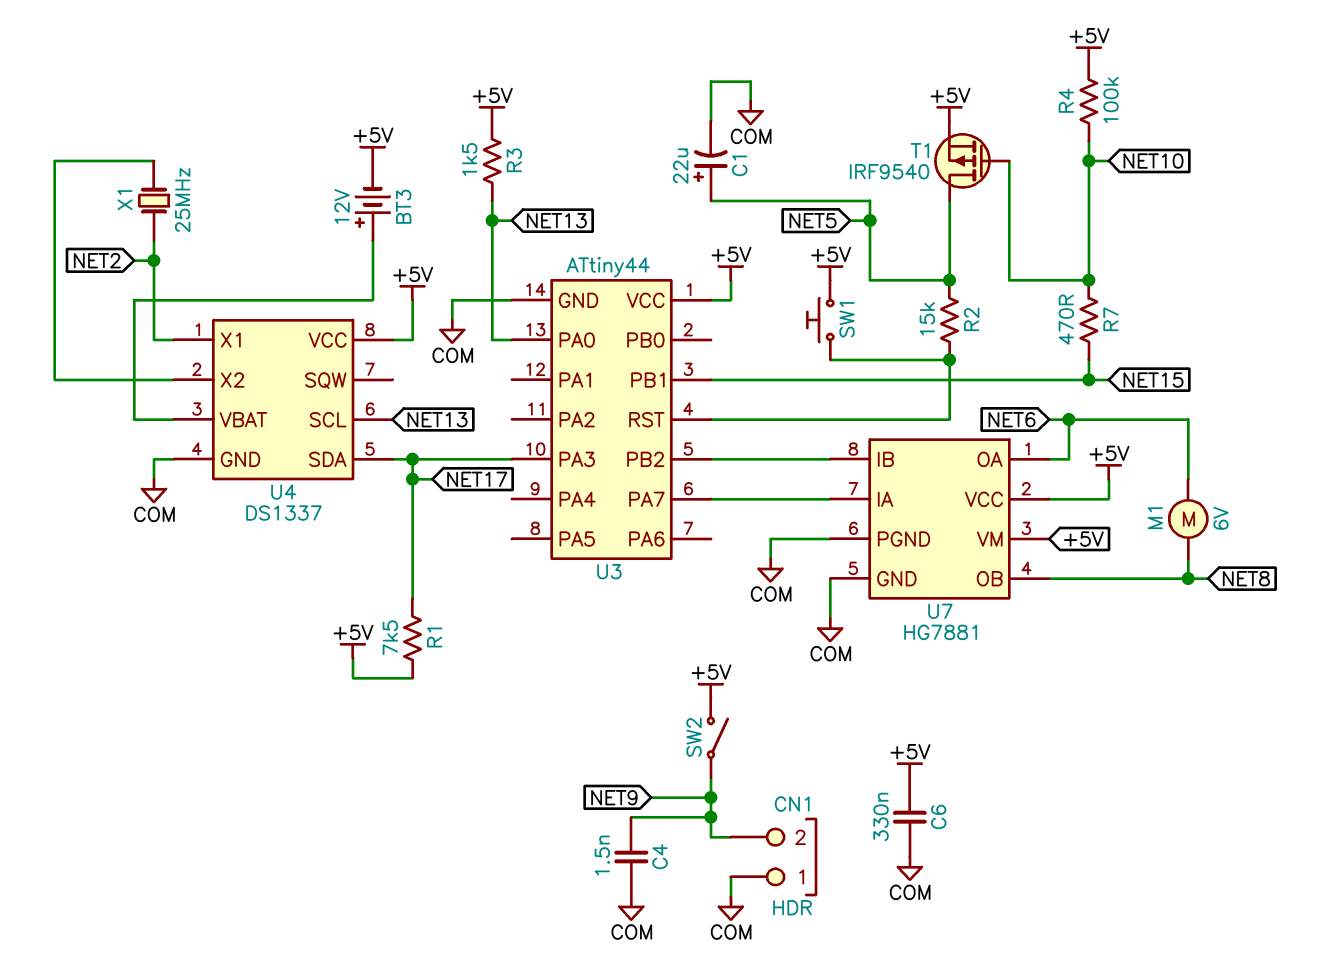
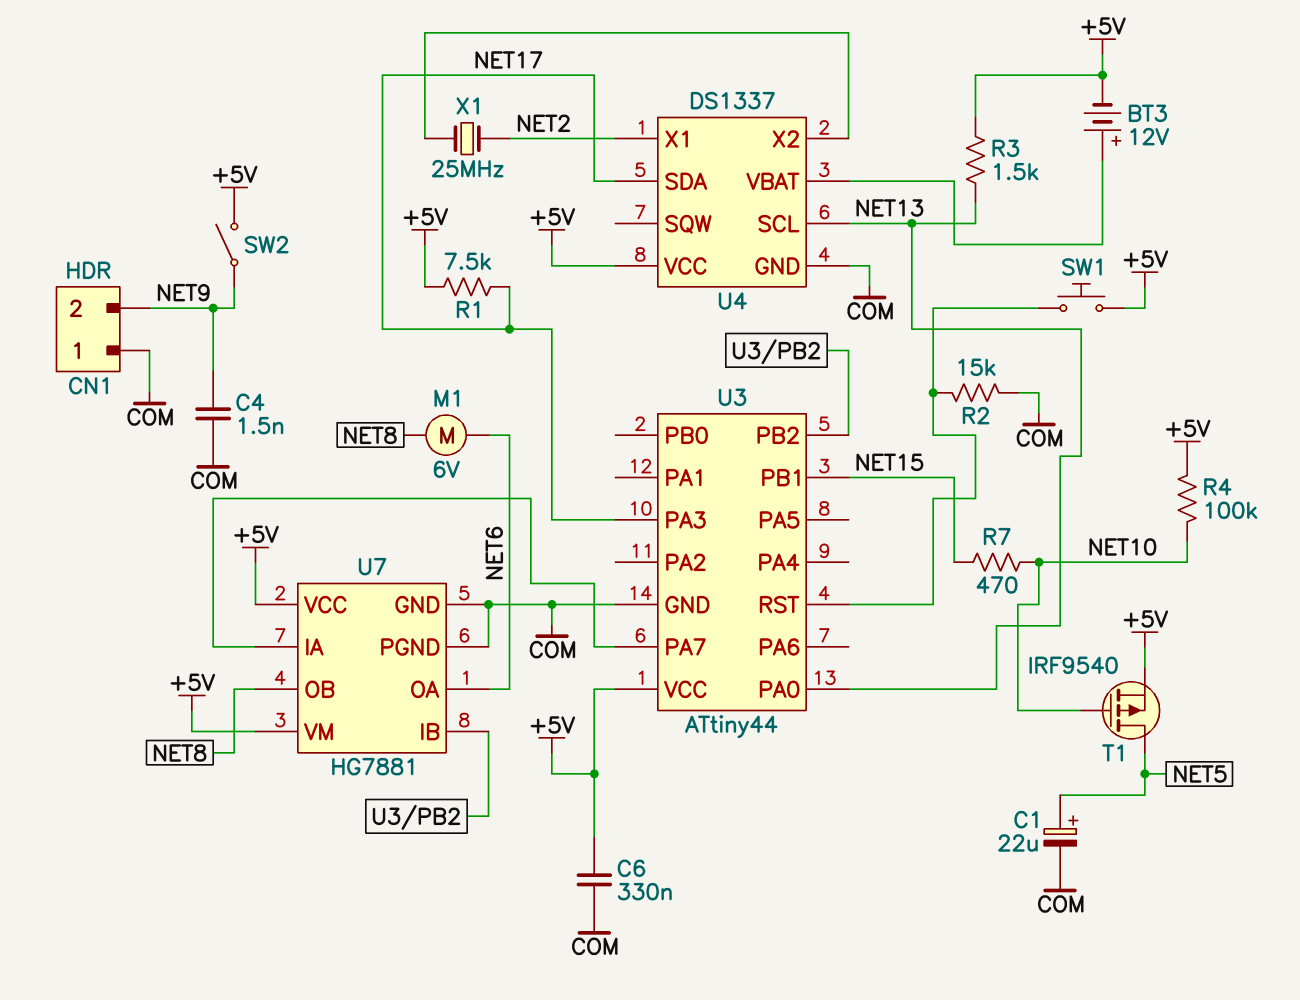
R2: 15k (NET5, U3/RST) -> 15k (COM, U3/RST)

